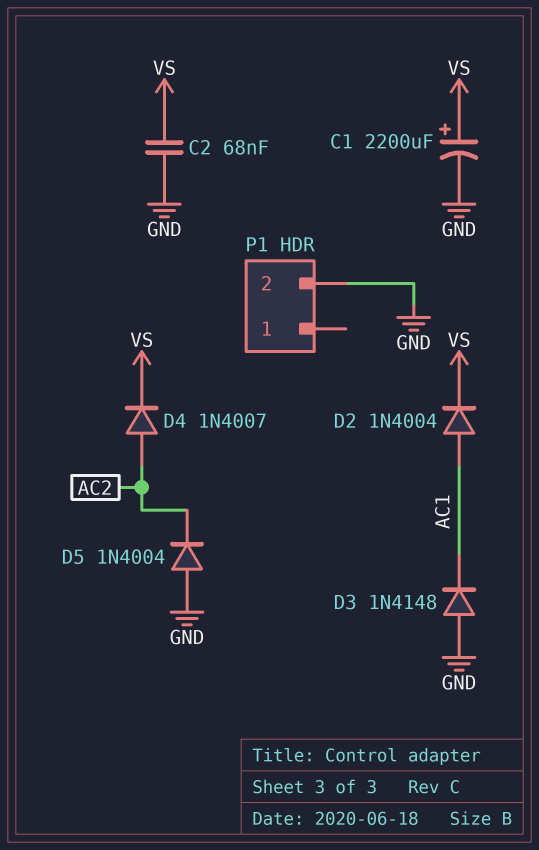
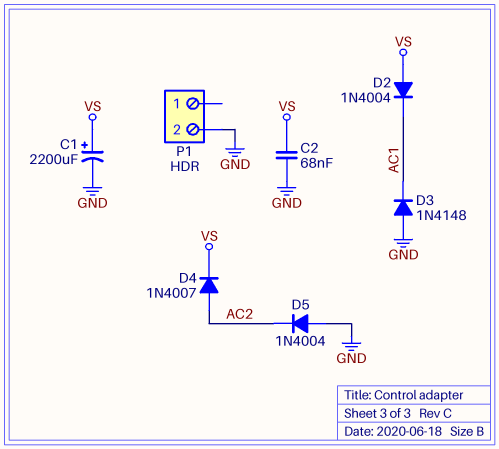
D2: diode 1N4004 (A AC1, K VS) -> diode 1N4004 (A VS, K AC1)

